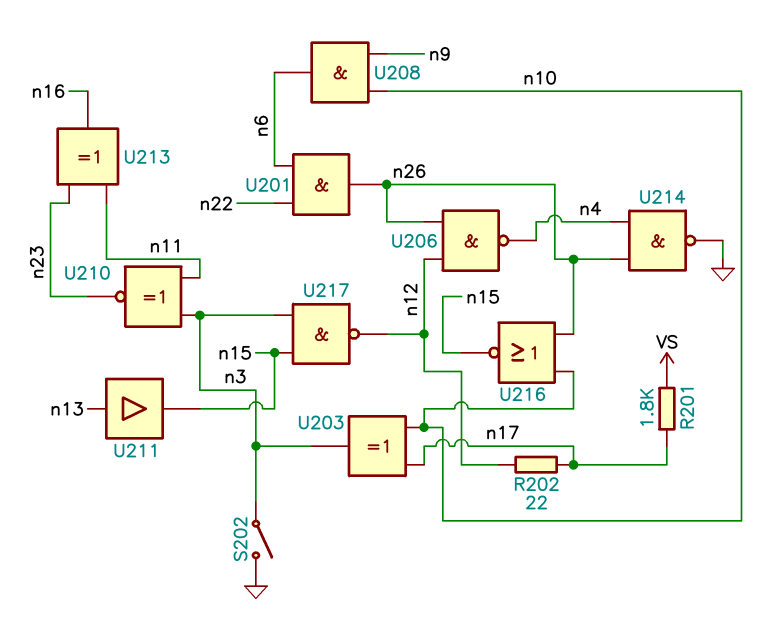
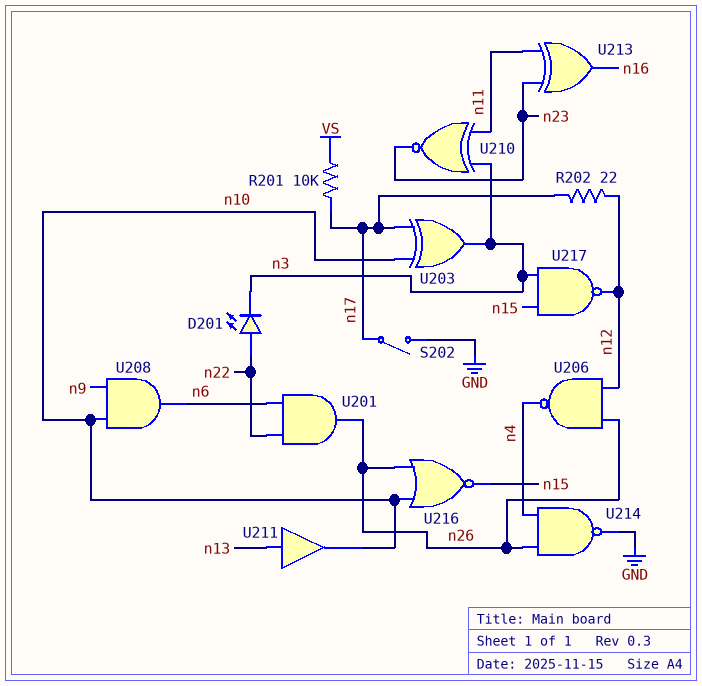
D201: none -> LED (A n22, K n3)
R201: 1.8k (VS, n17) -> 10k (VS, n17)
S202: switch (GND, n3) -> switch (GND, n17)
U211: buffer (in n13, out n15) -> buffer (in n13, out n10)

